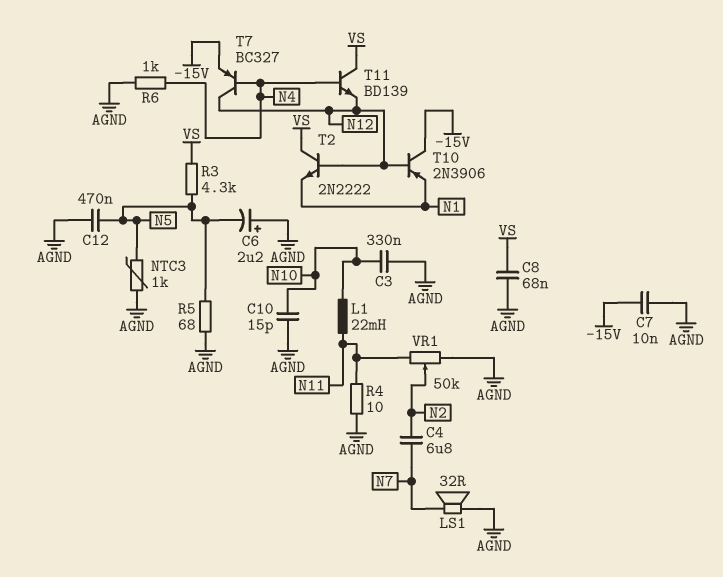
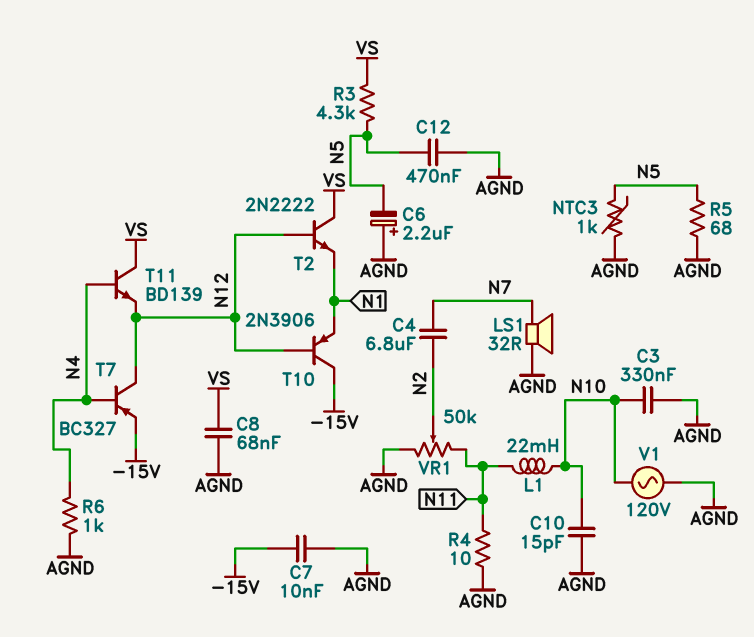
V1: none -> AC 120V (AGND, N10)

